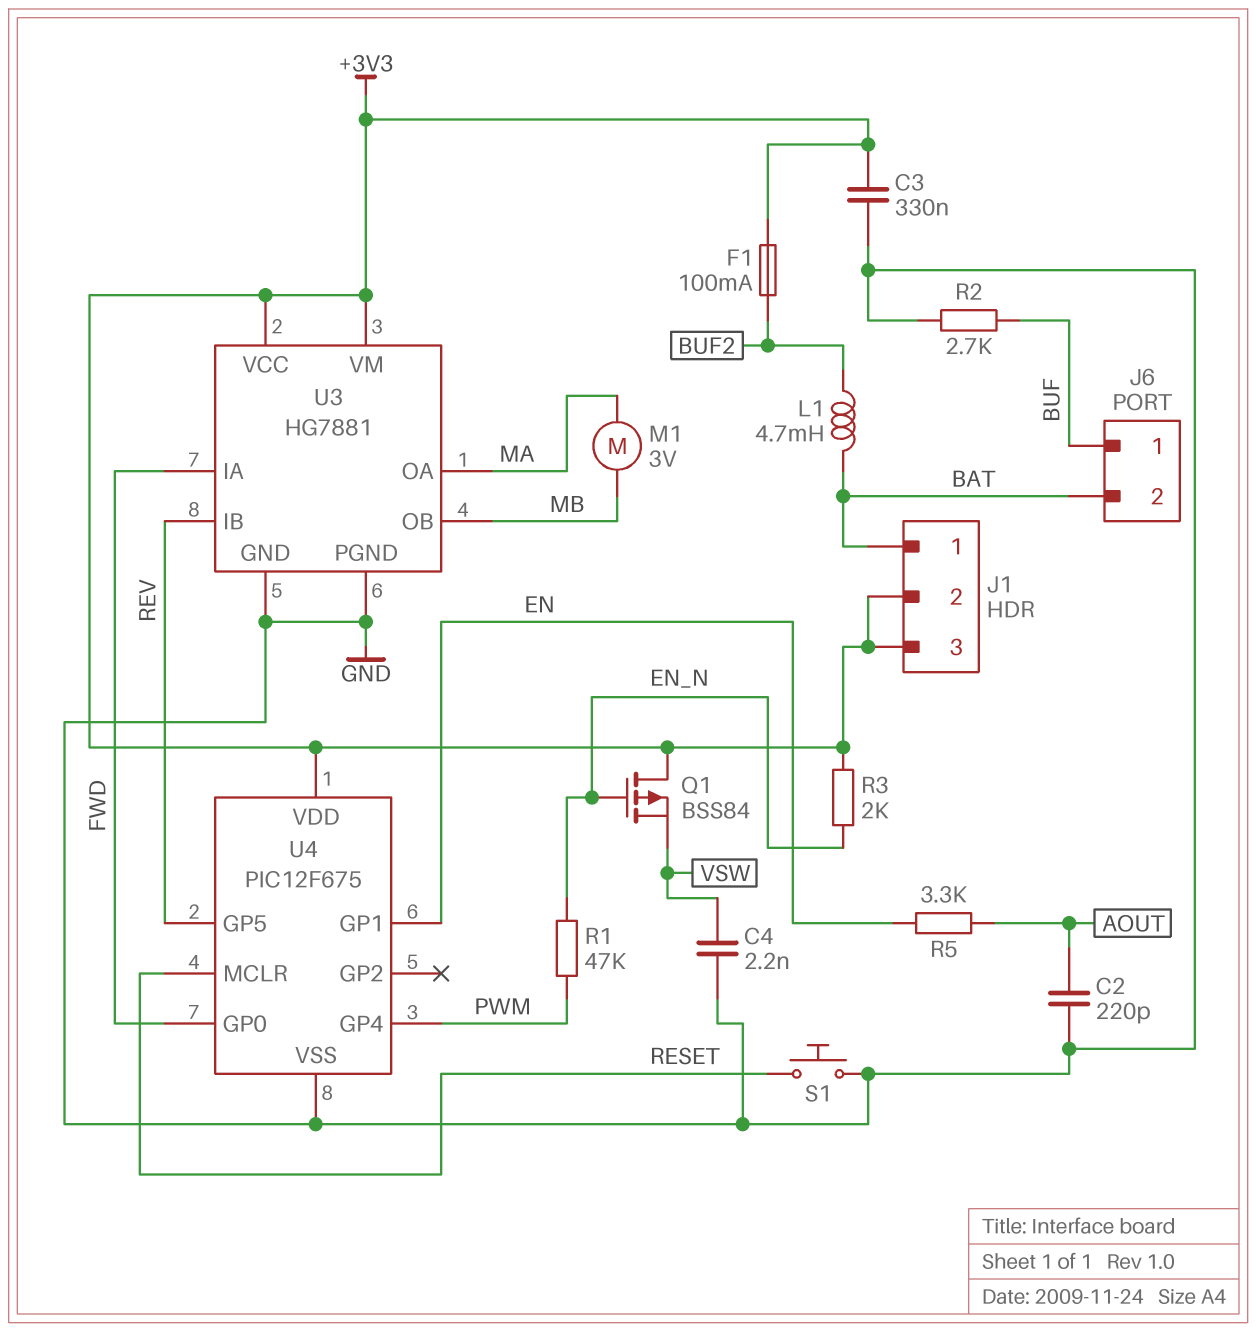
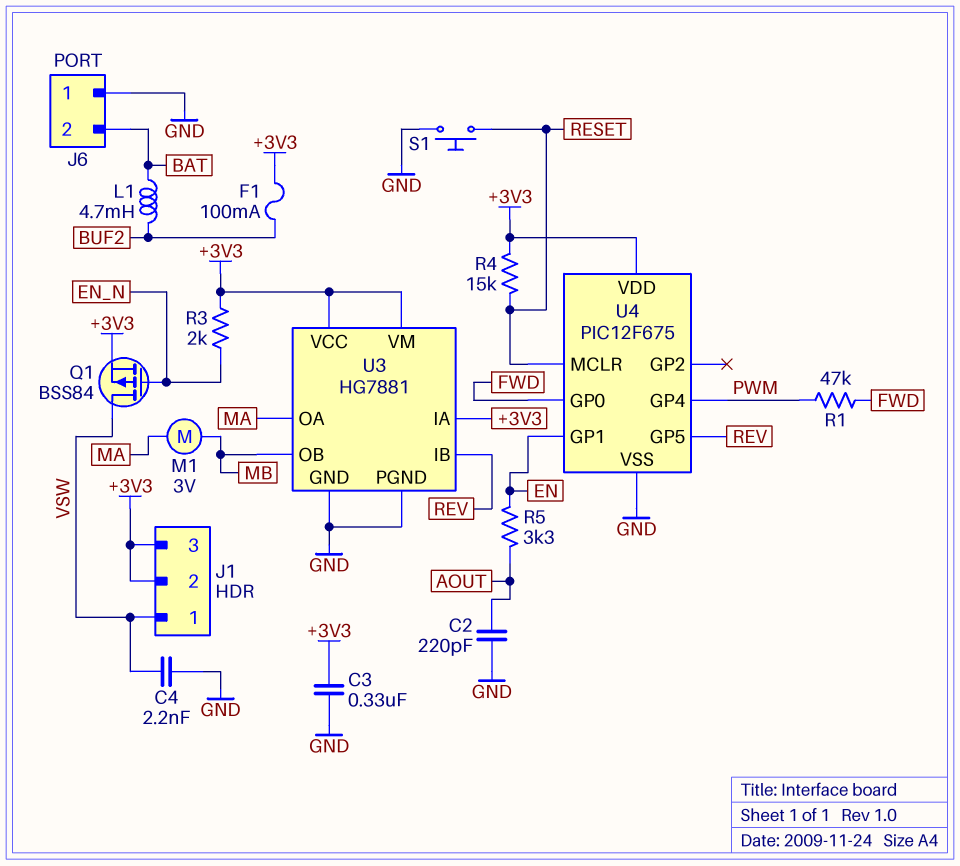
J1 pin 1: BAT -> VSW
J6 pin 1: BUF -> GND
Q1: PMOS BSS84 (G EN_N, D +3V3, S VSW) -> PMOS BSS84 (G EN_N, D VSW, S +3V3)
R1: 47k (EN_N, PWM) -> 47k (FWD, PWM)
R2: 2.7k (BUF, GND) -> none
R4: none -> 15k (+3V3, RESET)
U3 pin IA: FWD -> +3V3

